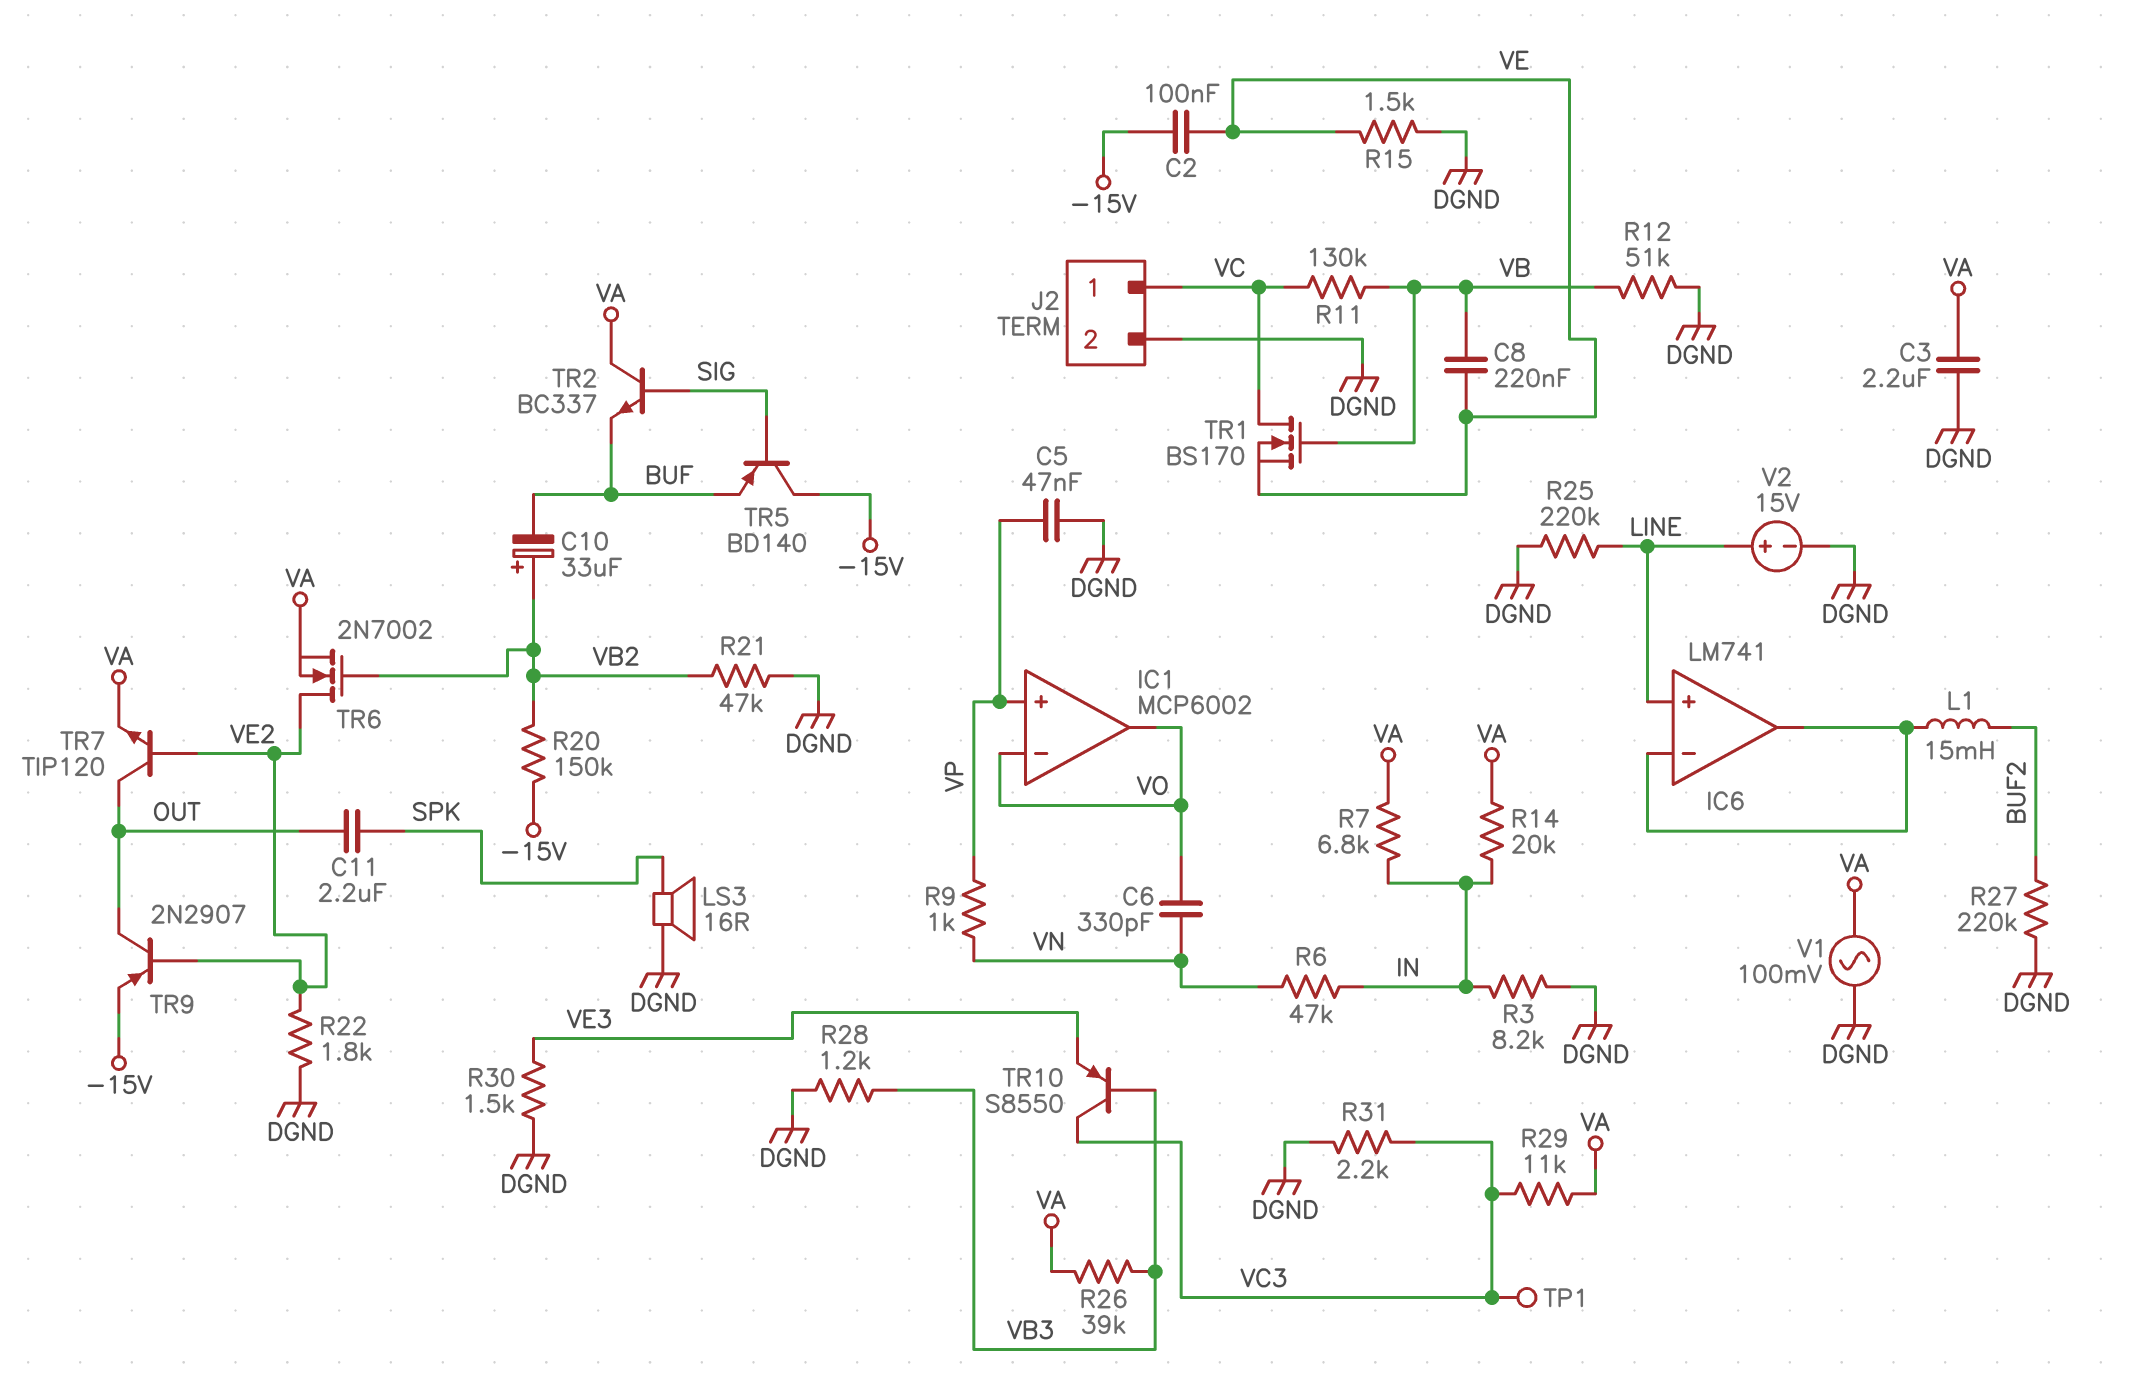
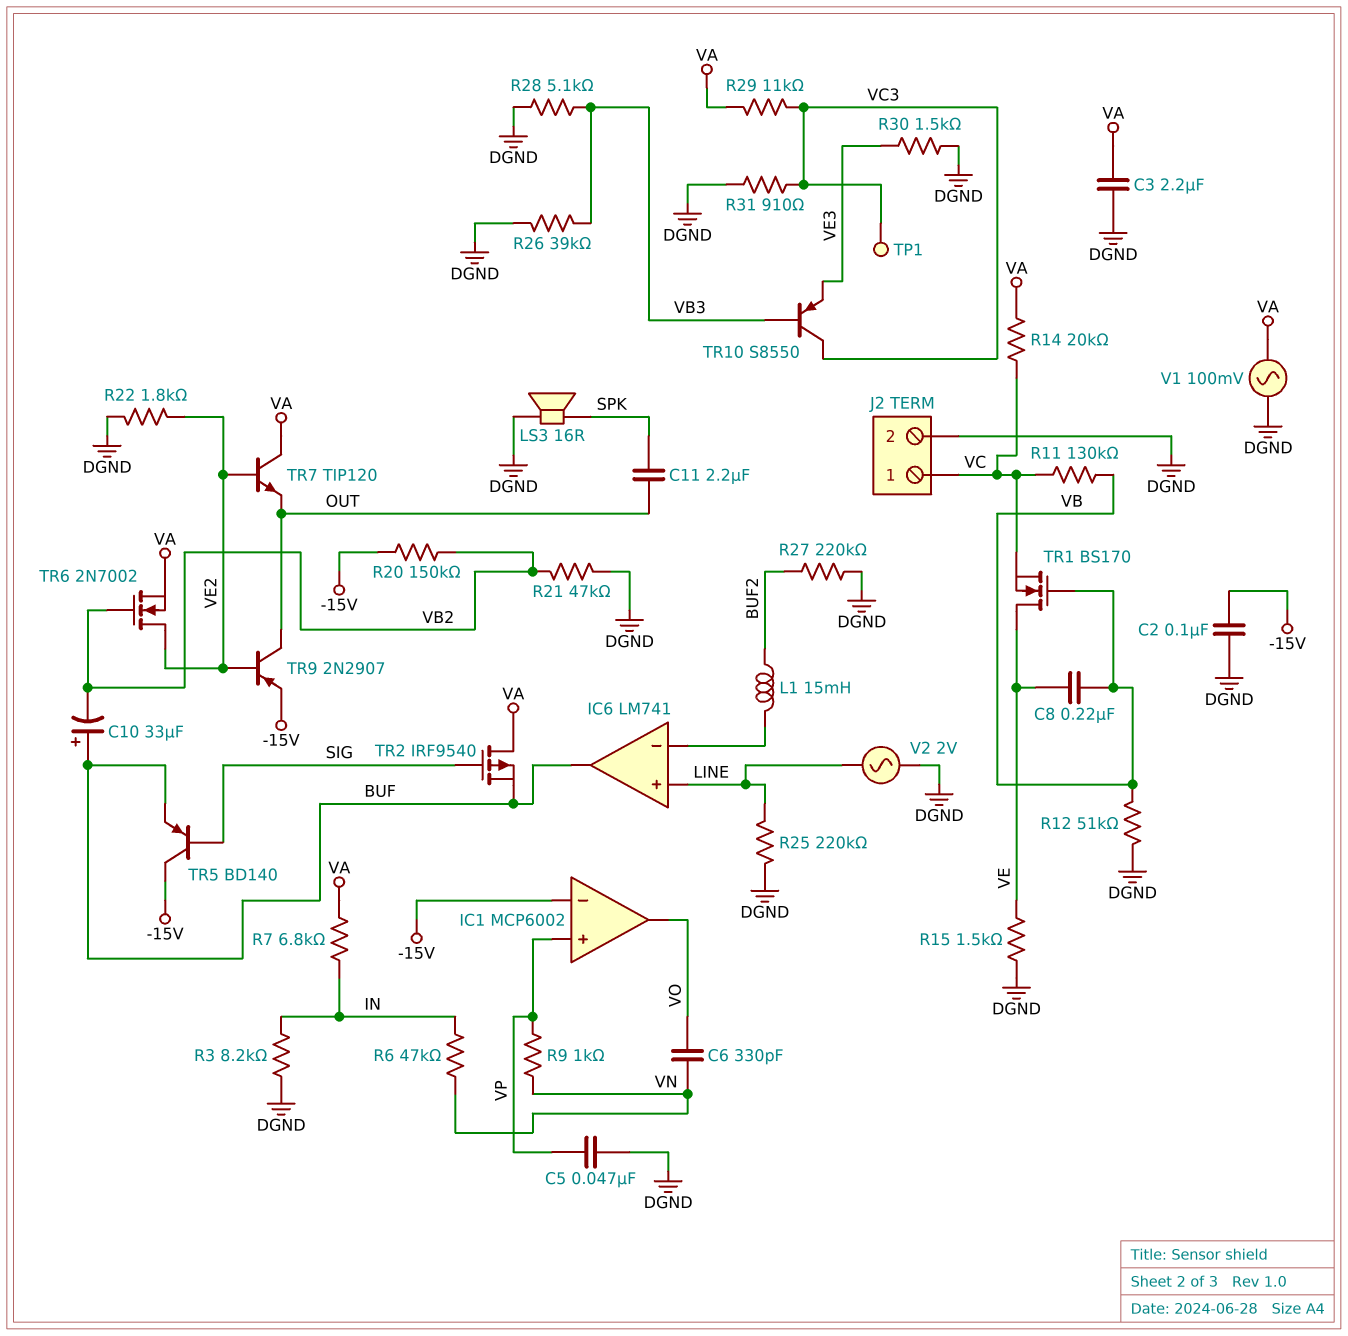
C2: 100nF (-15V, VE) -> 100nF (-15V, DGND)
C10: 33uF (plus VB2, minus BUF) -> 33uF (plus BUF, minus VB2)
IC1 pin in-: VO -> -15V
IC6 pin out: IC6/in- -> BUF
R14: 20k (IN, VA) -> 20k (VA, VC)
R26: 39k (VA, VB3) -> 39k (DGND, VB3)
R28: 1.2k (DGND, VB3) -> 5.1k (DGND, VB3)
R31: 2.2k (DGND, VC3) -> 910 (DGND, VC3)
TR1: NMOS BS170 (G VB, D VC, S VE) -> NMOS BS170 (G VB, D VE, S VC)
TR2: NPN BC337 (B SIG, C VA, E BUF) -> PMOS IRF9540 (G SIG, D VA, S BUF)
TR7: NPN TIP120 (B VE2, C OUT, E VA) -> NPN TIP120 (B VE2, C VA, E OUT)
V2: 15V (plus LINE, minus DGND) -> AC 2V (DGND, LINE)

